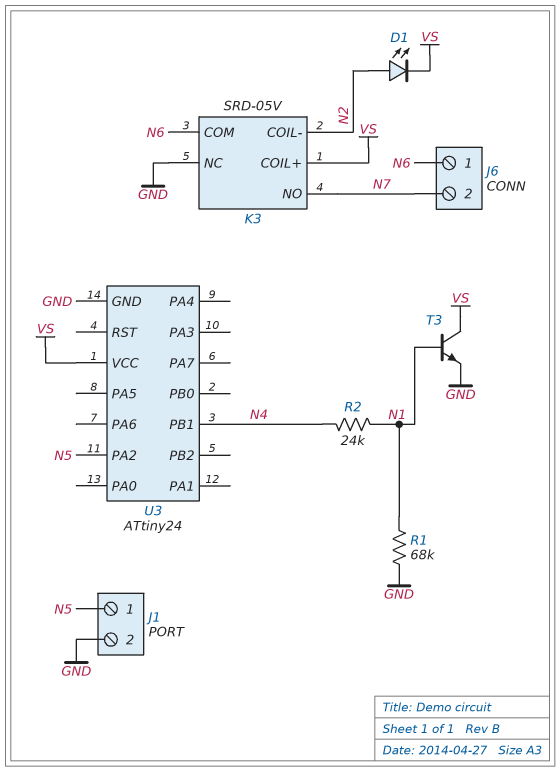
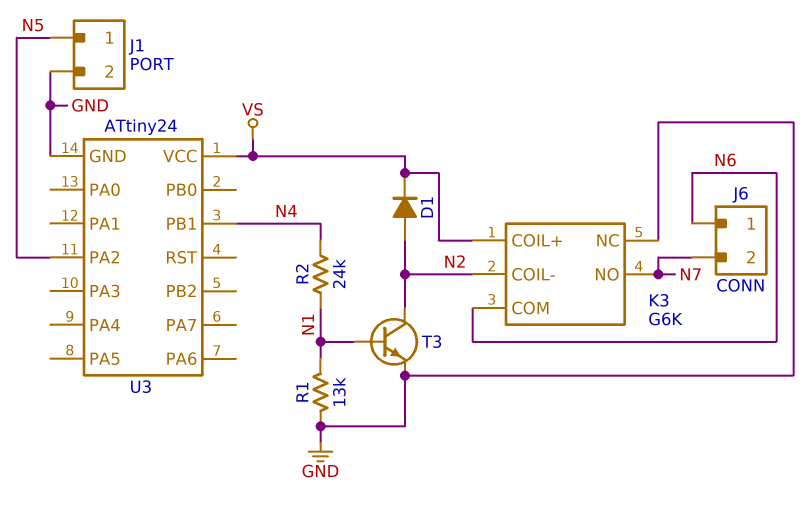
D1: LED (A N2, K VS) -> diode (A N2, K VS)
K3: SRD-05V -> G6K
R1: 68k (GND, N1) -> 13k (GND, N1)
T3: NPN (B N1, C VS, E GND) -> NPN (B N1, C N2, E GND)

